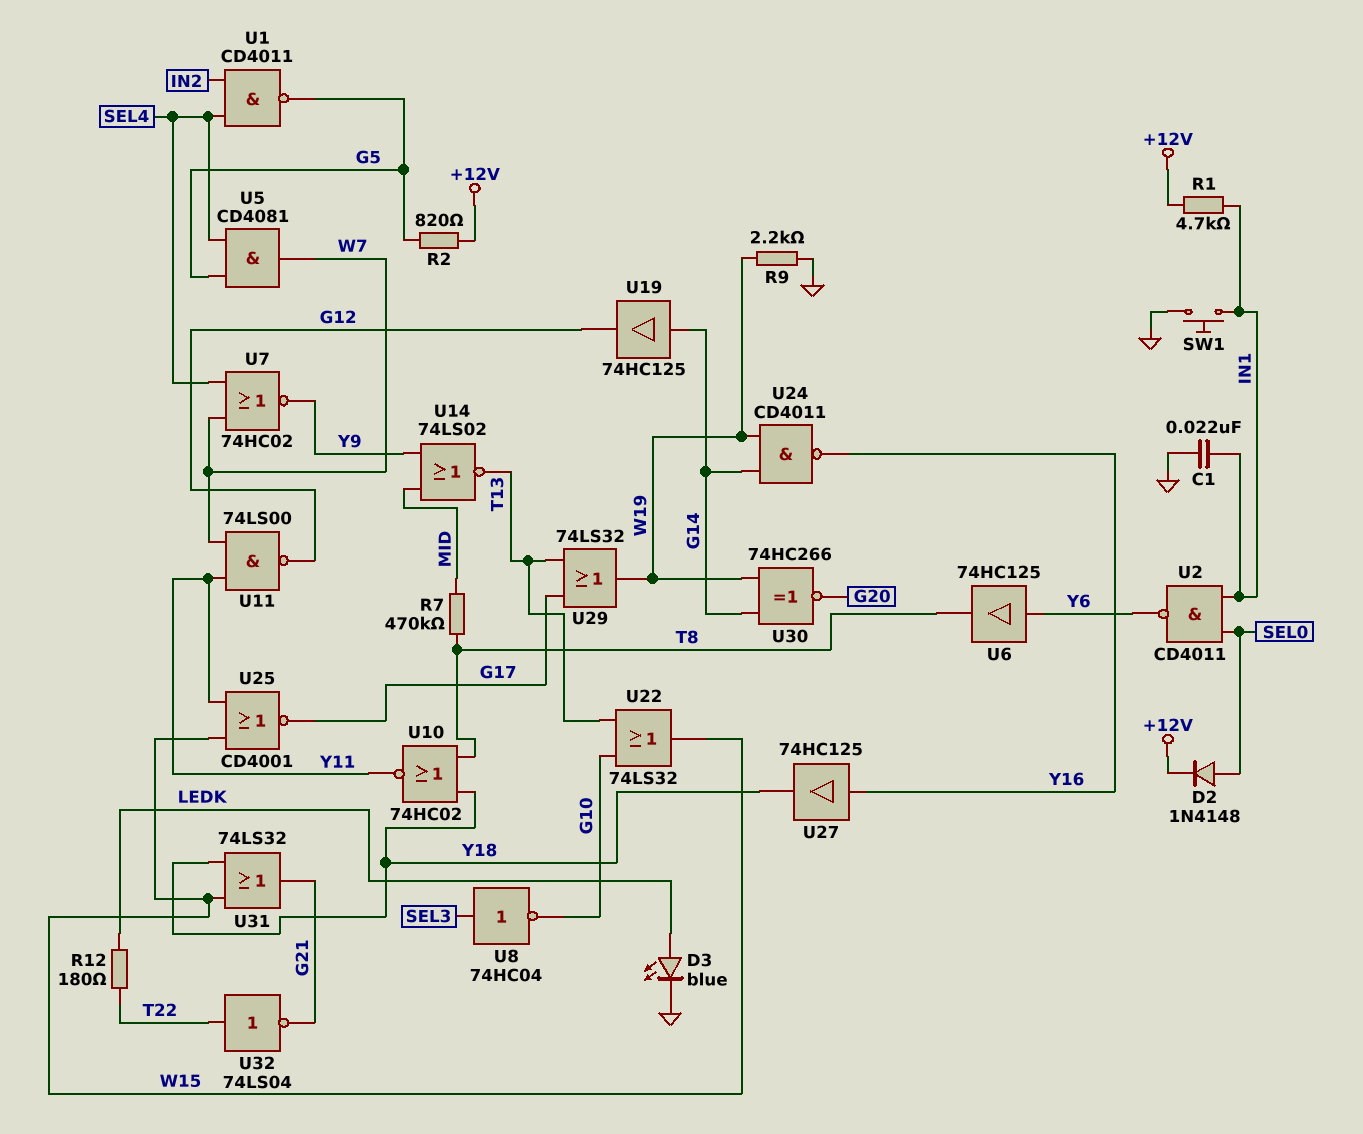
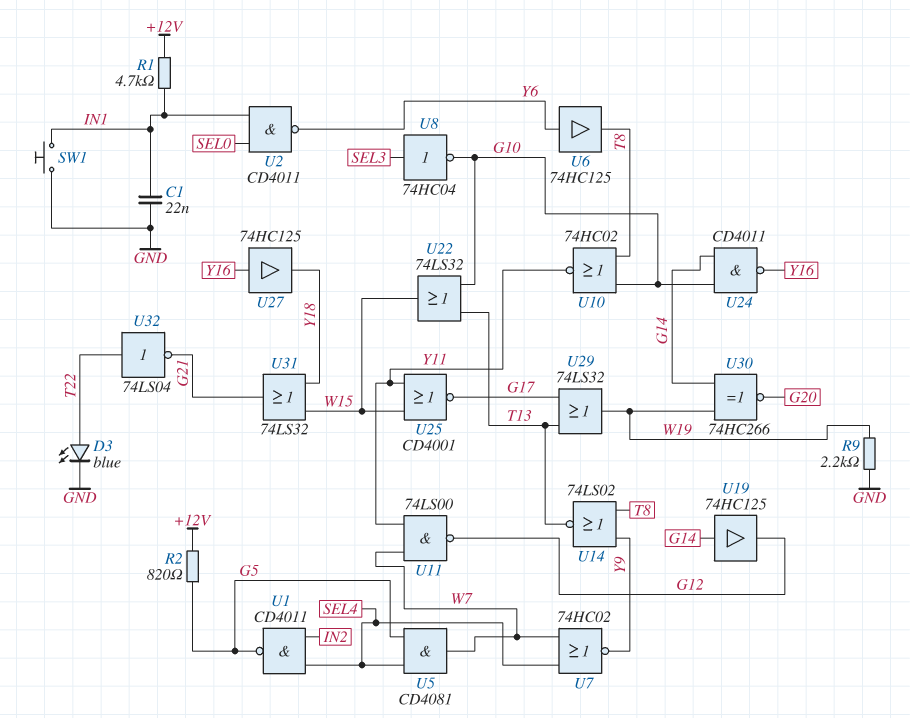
D2: diode 1N4148 (A SEL0, K +12V) -> none
D3: LED blue (A LEDK, K GND) -> LED blue (A T22, K GND)
R7: 470k (MID, T8) -> none
R12: 180 (LEDK, T22) -> none
U10: NOR 74HC02 (in T8, in Y18, out Y11) -> NOR 74HC02 (in G10, in T8, out Y11)
U14: NOR 74LS02 (in MID, in Y9, out T13) -> NOR 74LS02 (in T8, in Y9, out T13)
U24: NAND CD4011 (in G14, in W19, out Y16) -> NAND CD4011 (in G10, in G14, out Y16)

